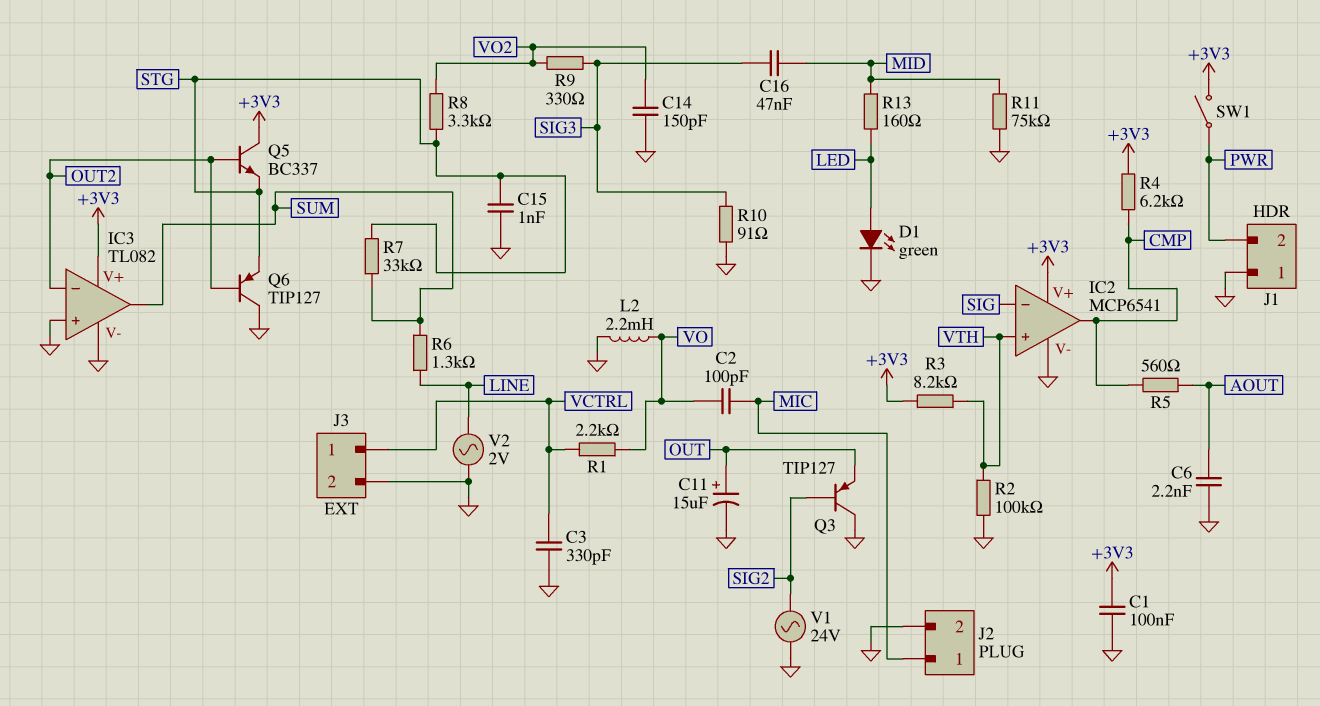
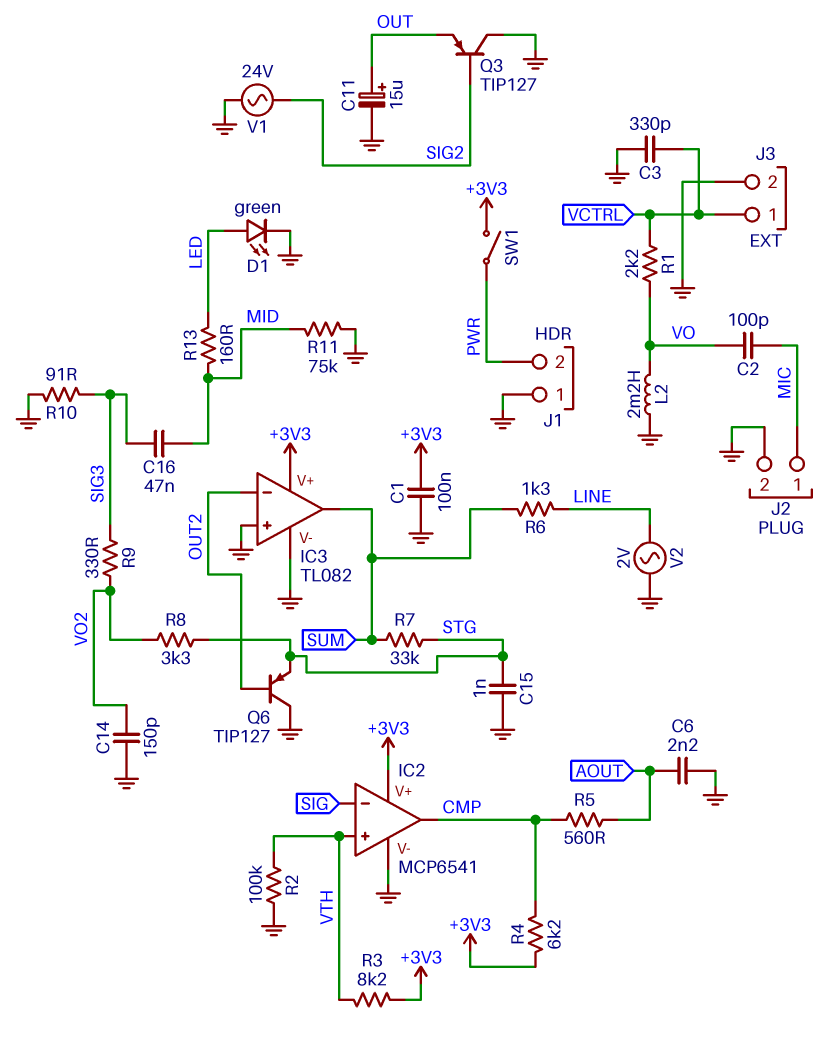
Q5: NPN BC337 (B OUT2, C +3V3, E STG) -> none

